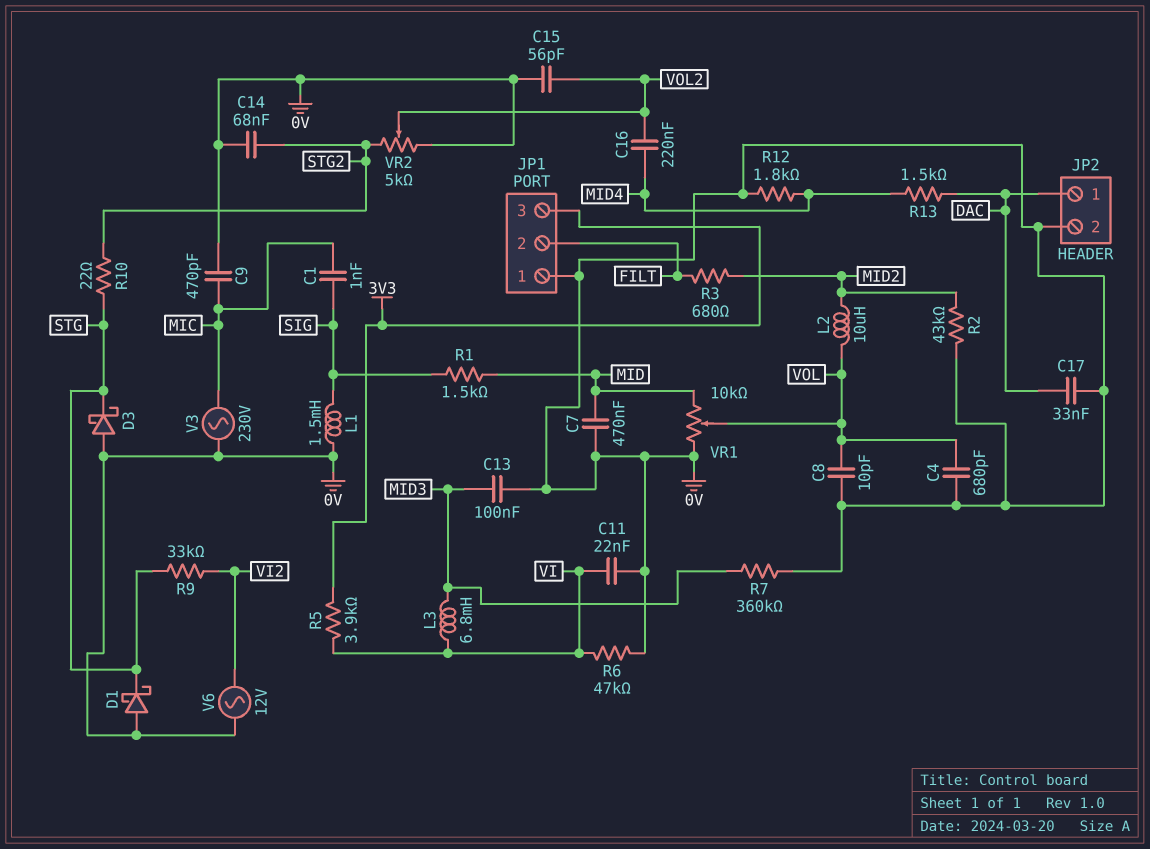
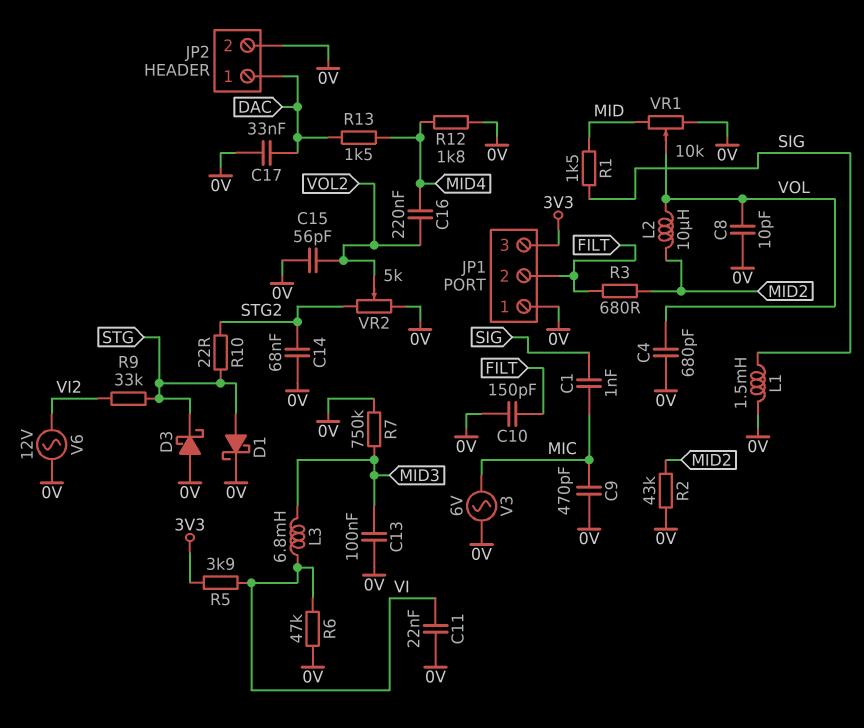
C7: 470nF (0V, MID) -> none
C10: none -> 150pF (0V, FILT)
D1: schottky (A 0V, K STG) -> schottky (A STG, K 0V)
R7: 360k (0V, MID3) -> 750k (0V, MID3)
V3: AC 230V (0V, MIC) -> AC 6V (0V, MIC)

